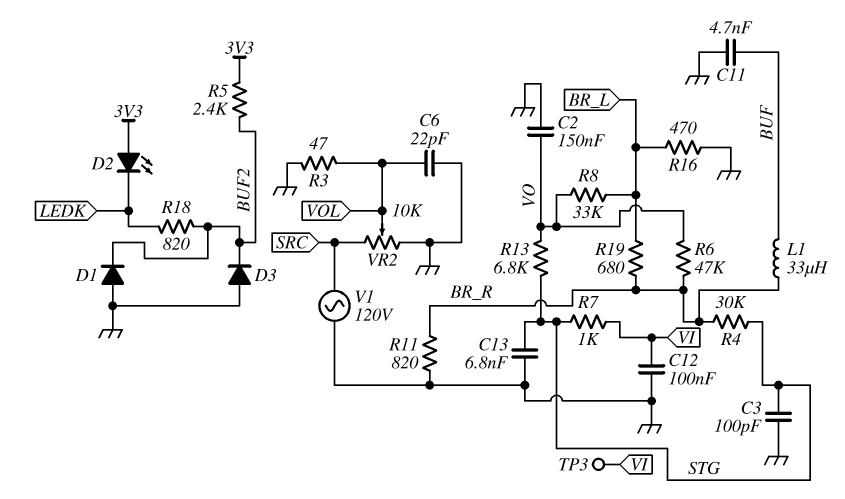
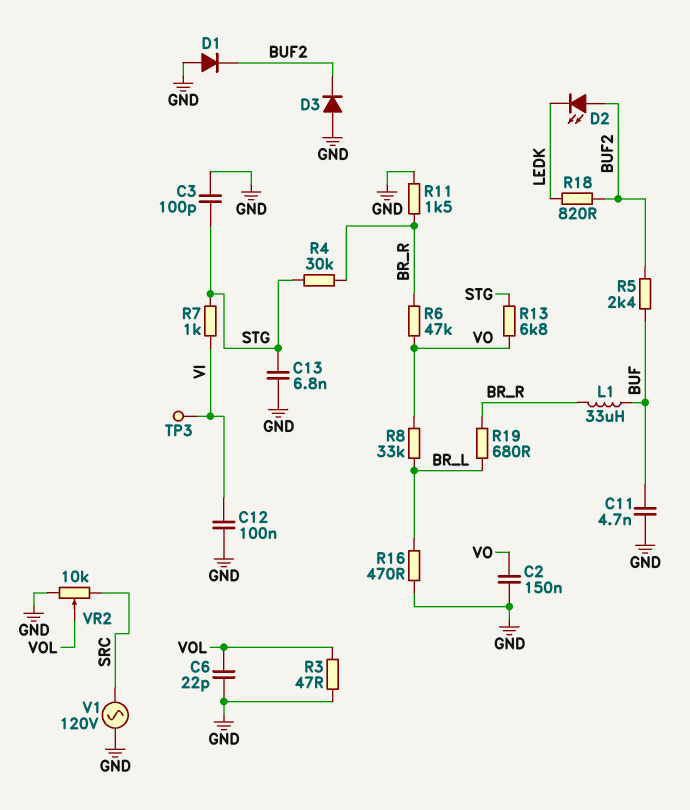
D2: LED (A 3V3, K LEDK) -> LED (A BUF2, K LEDK)
R5: 2.4k (3V3, BUF2) -> 2.4k (BUF, BUF2)
R11: 820 (BR_R, GND) -> 1.5k (BR_R, GND)

